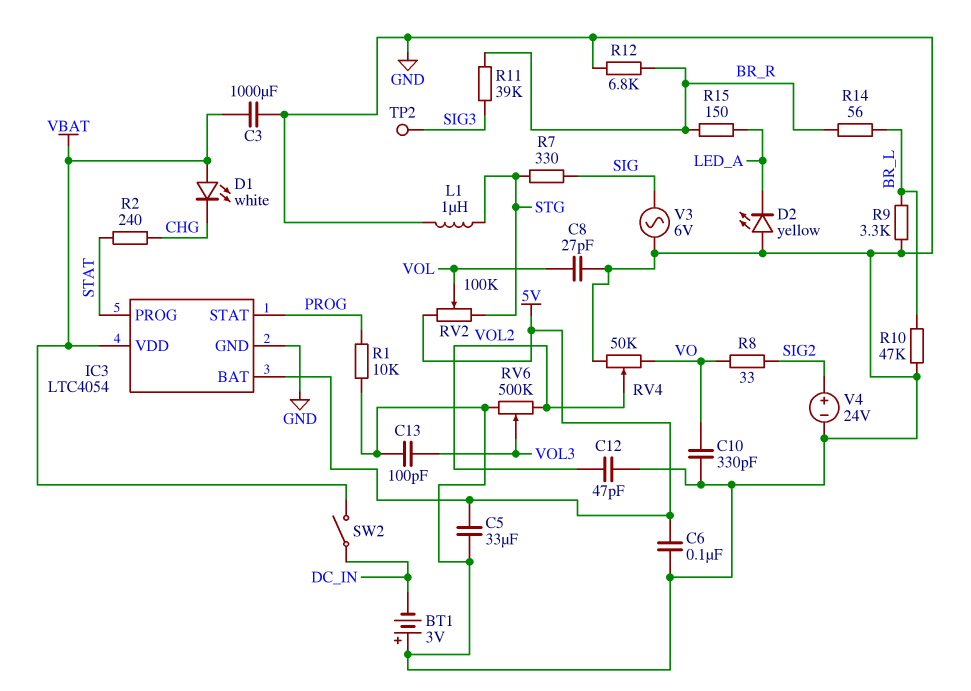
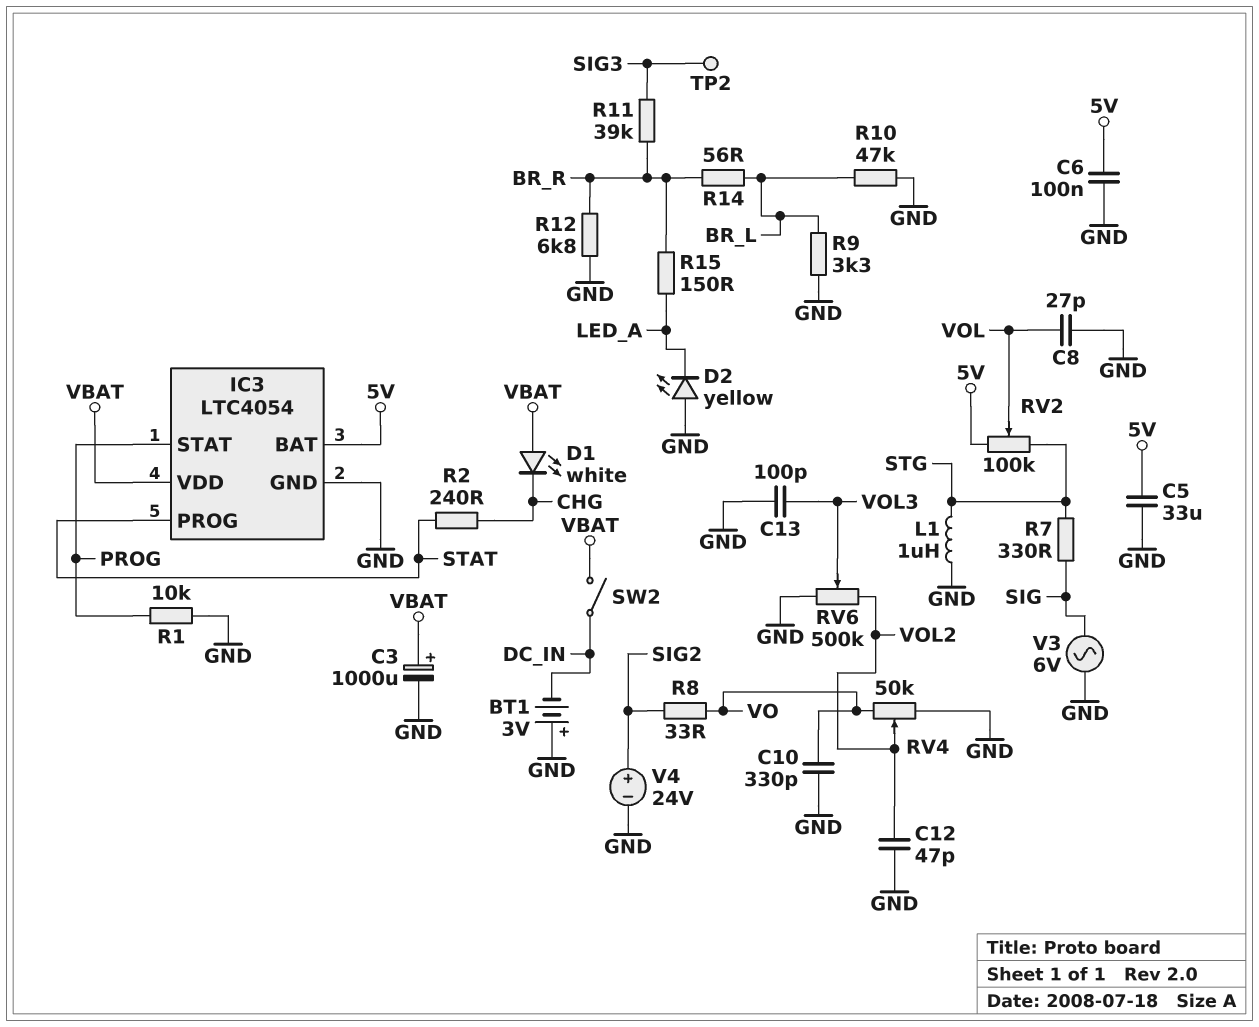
C3: 1000uF (GND, VBAT) -> 1000uF (plus VBAT, minus GND)

